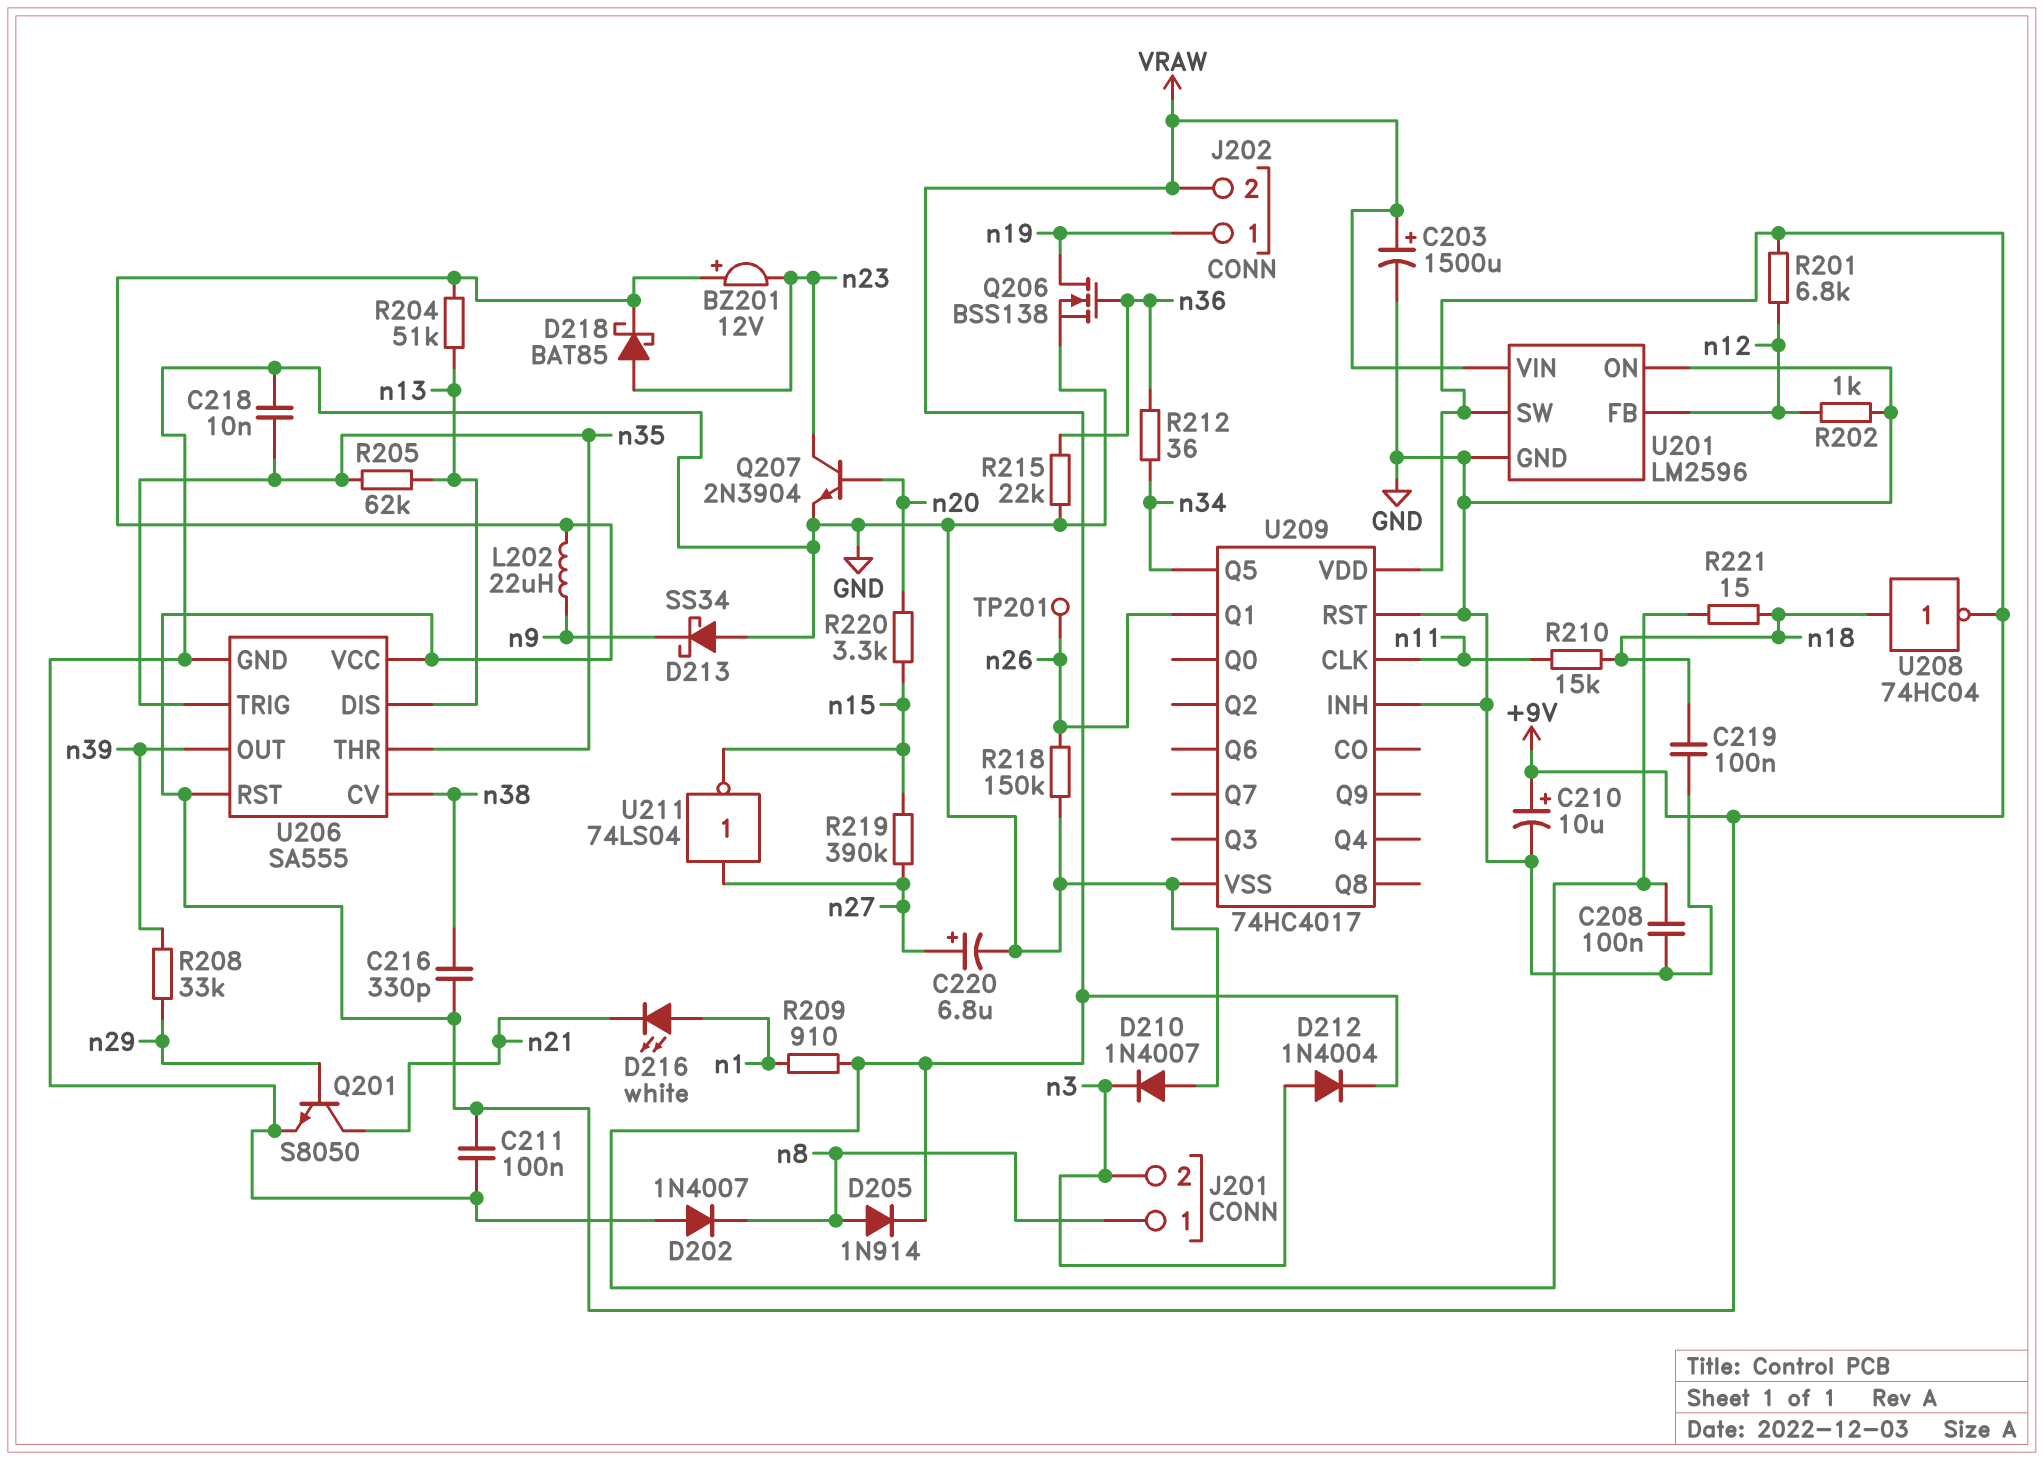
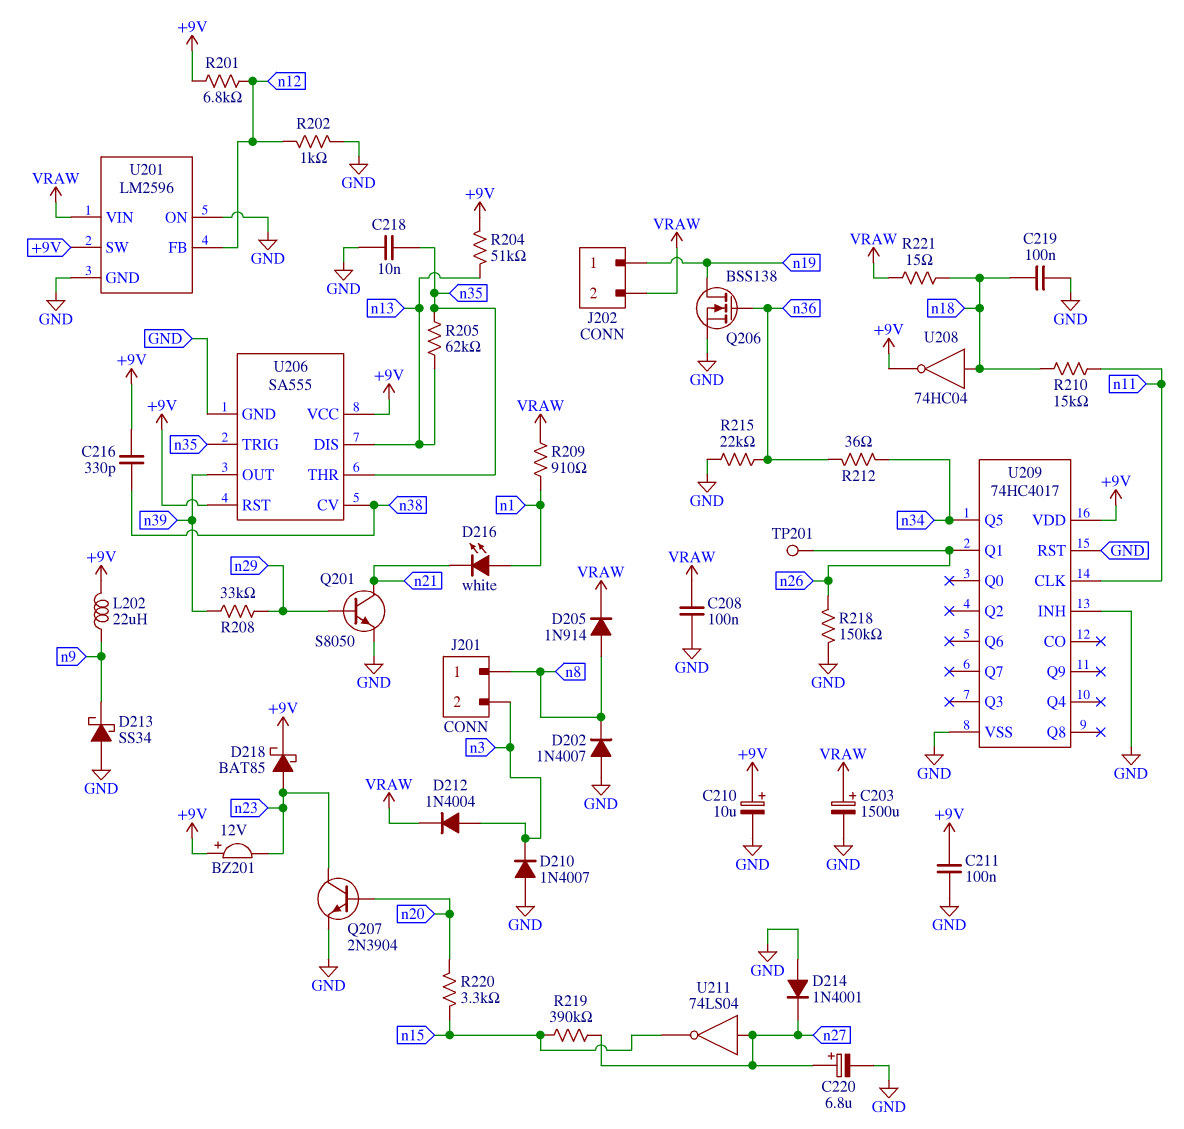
D214: none -> diode 1N4001 (A GND, K n27)

